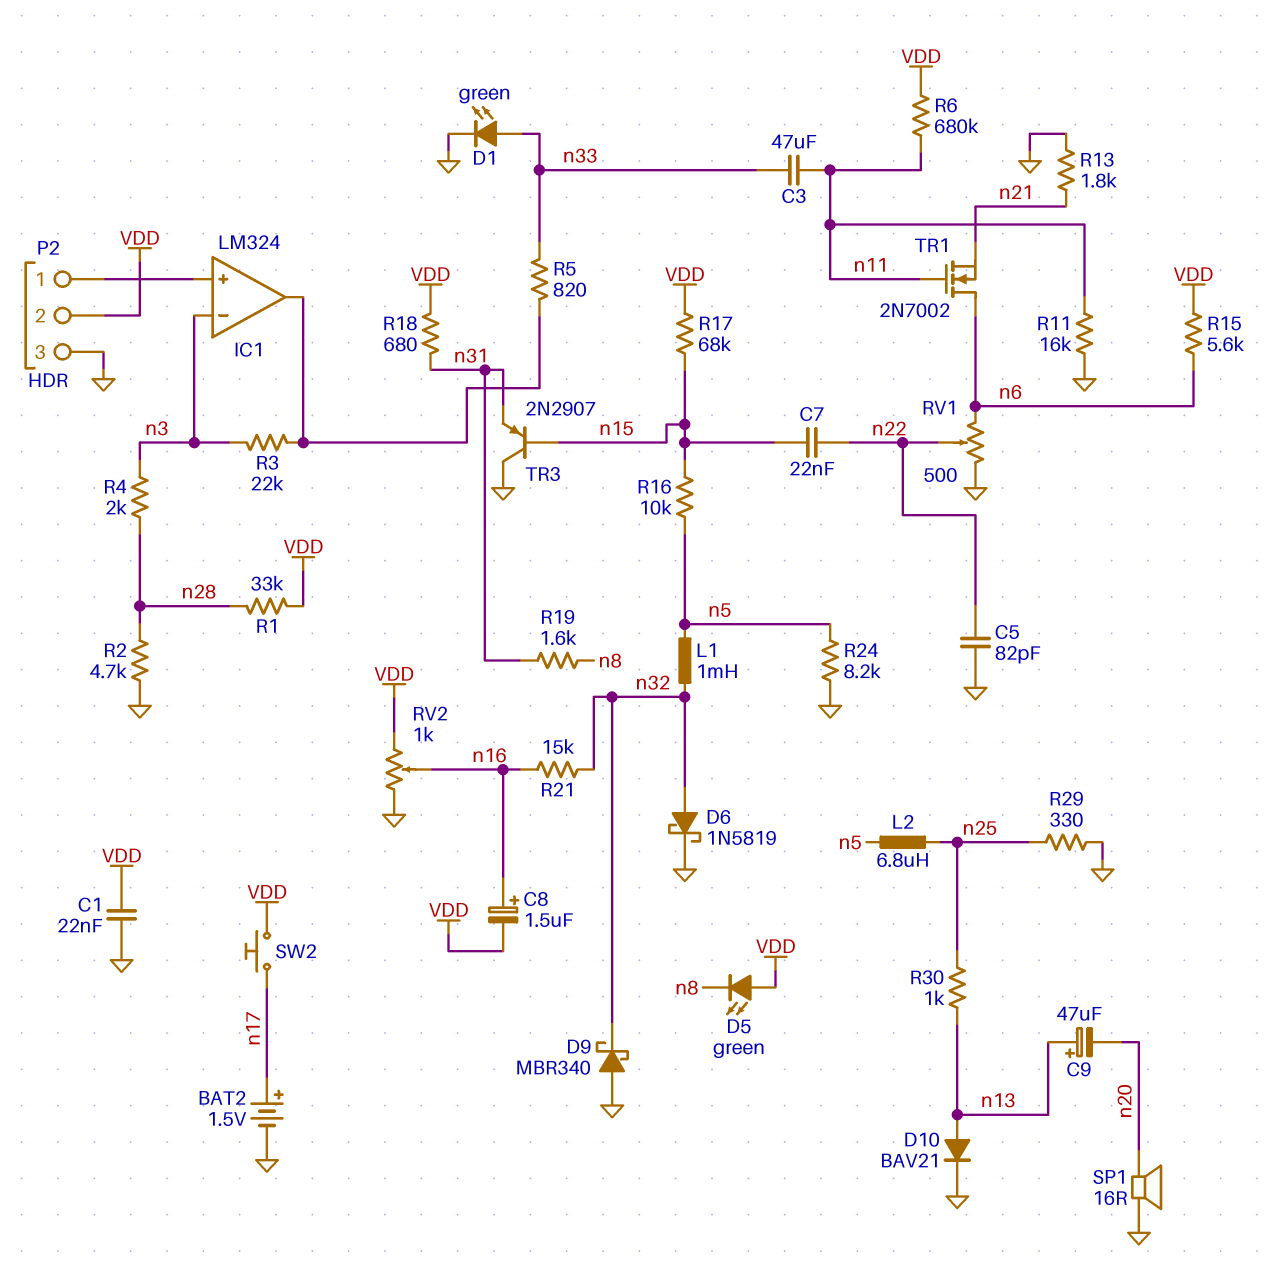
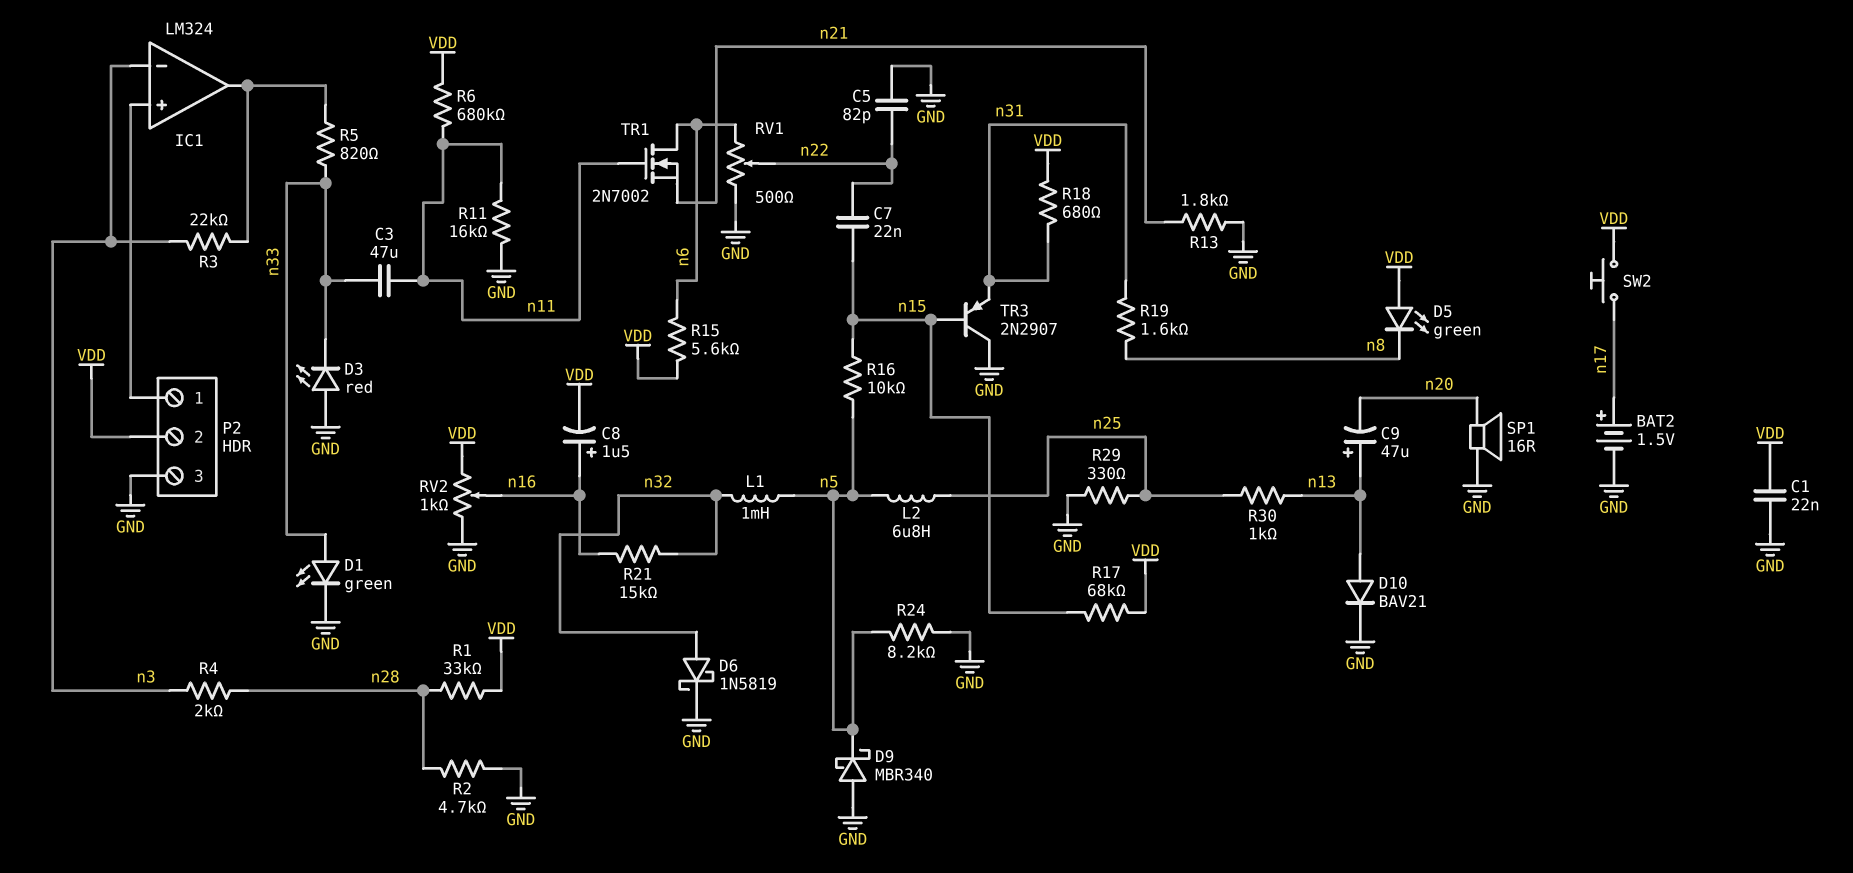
D3: none -> LED red (A GND, K n33)
D9: schottky MBR340 (A GND, K n32) -> schottky MBR340 (A GND, K n5)

